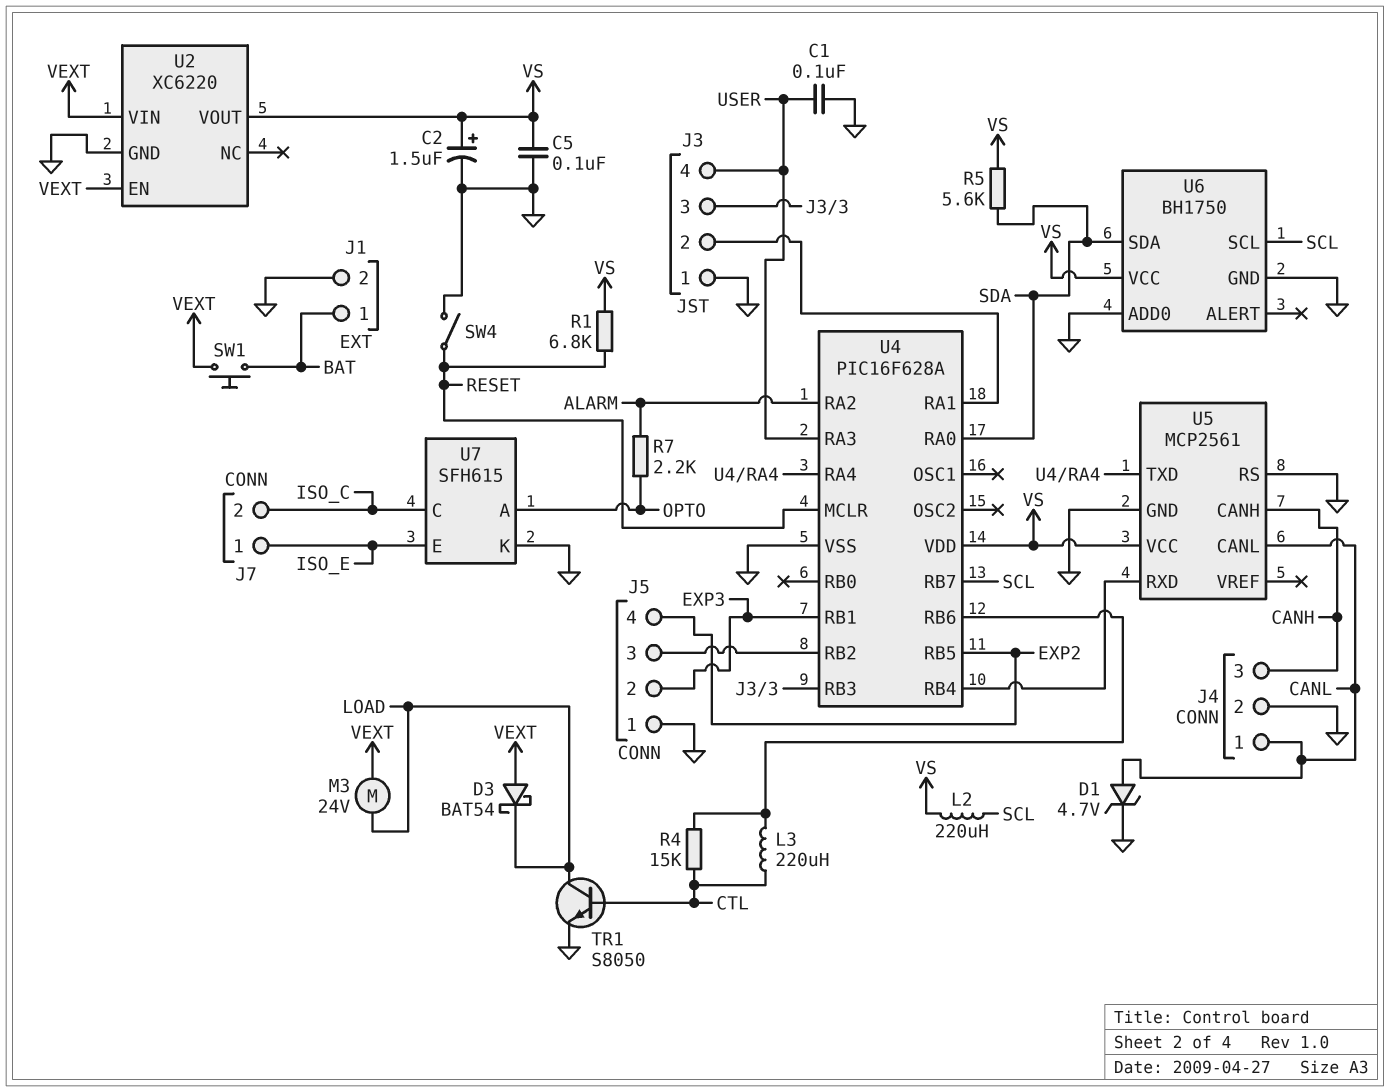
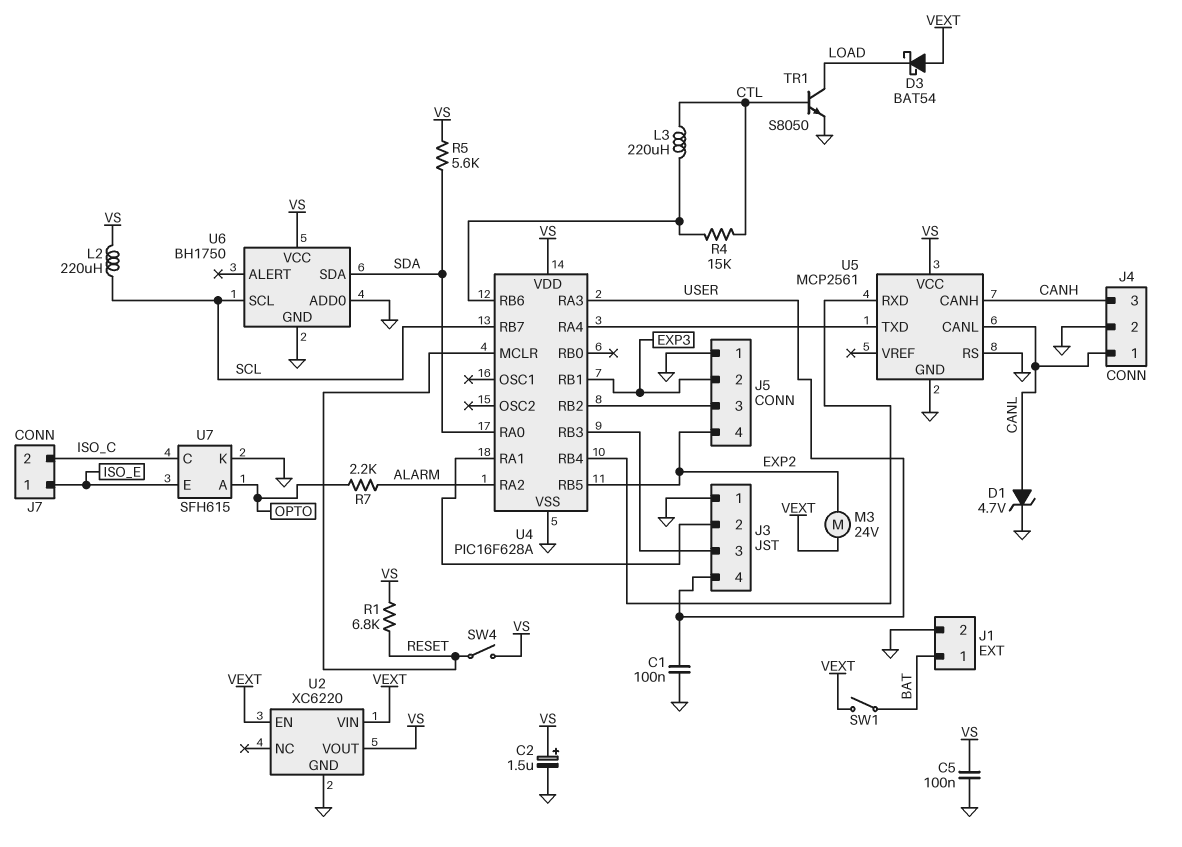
M3: motor 24V (LOAD, VEXT) -> motor 24V (EXP2, VEXT)
SW1: button (BAT, VEXT) -> switch (BAT, VEXT)
SW4: switch (GND, RESET) -> switch (RESET, VS)

